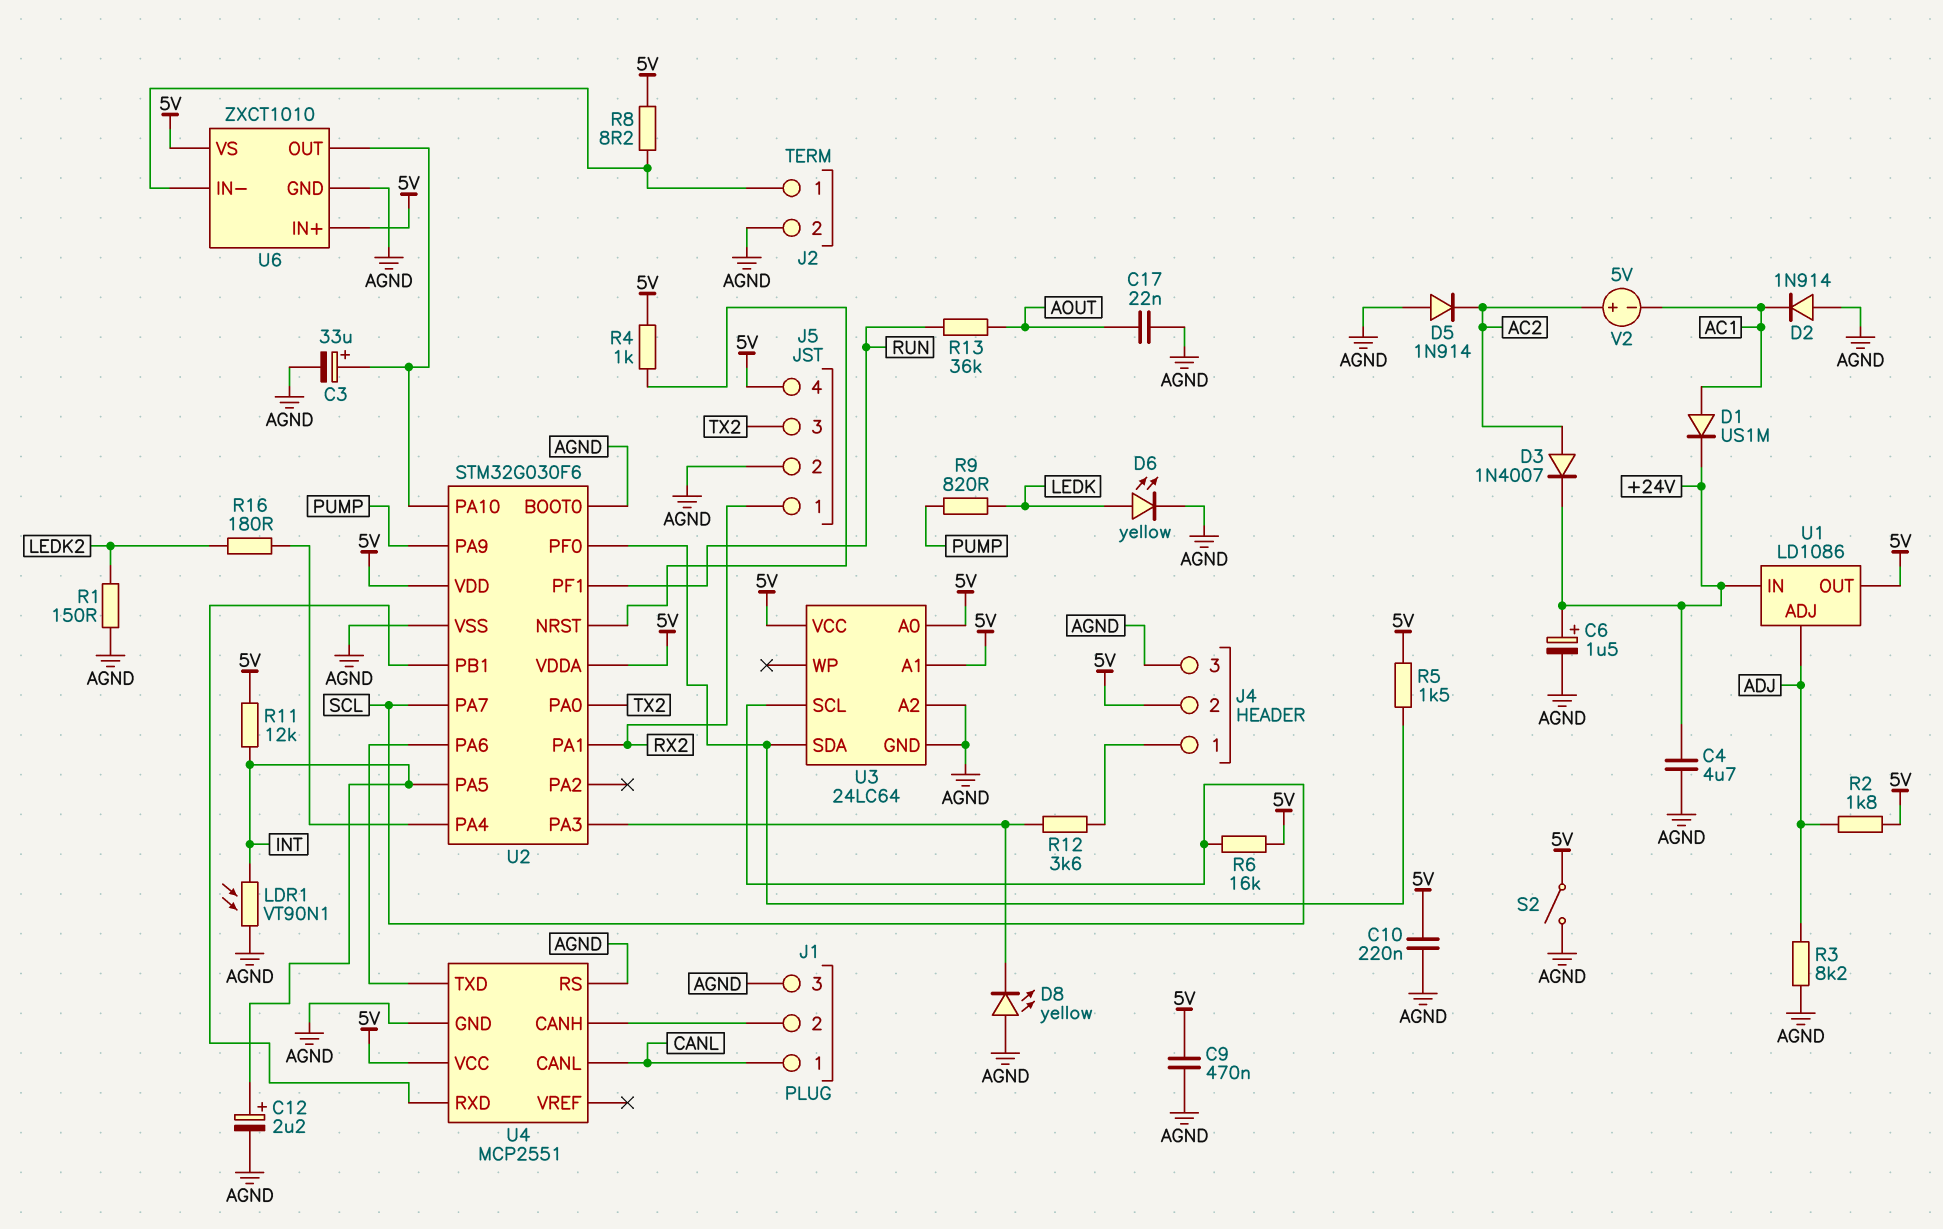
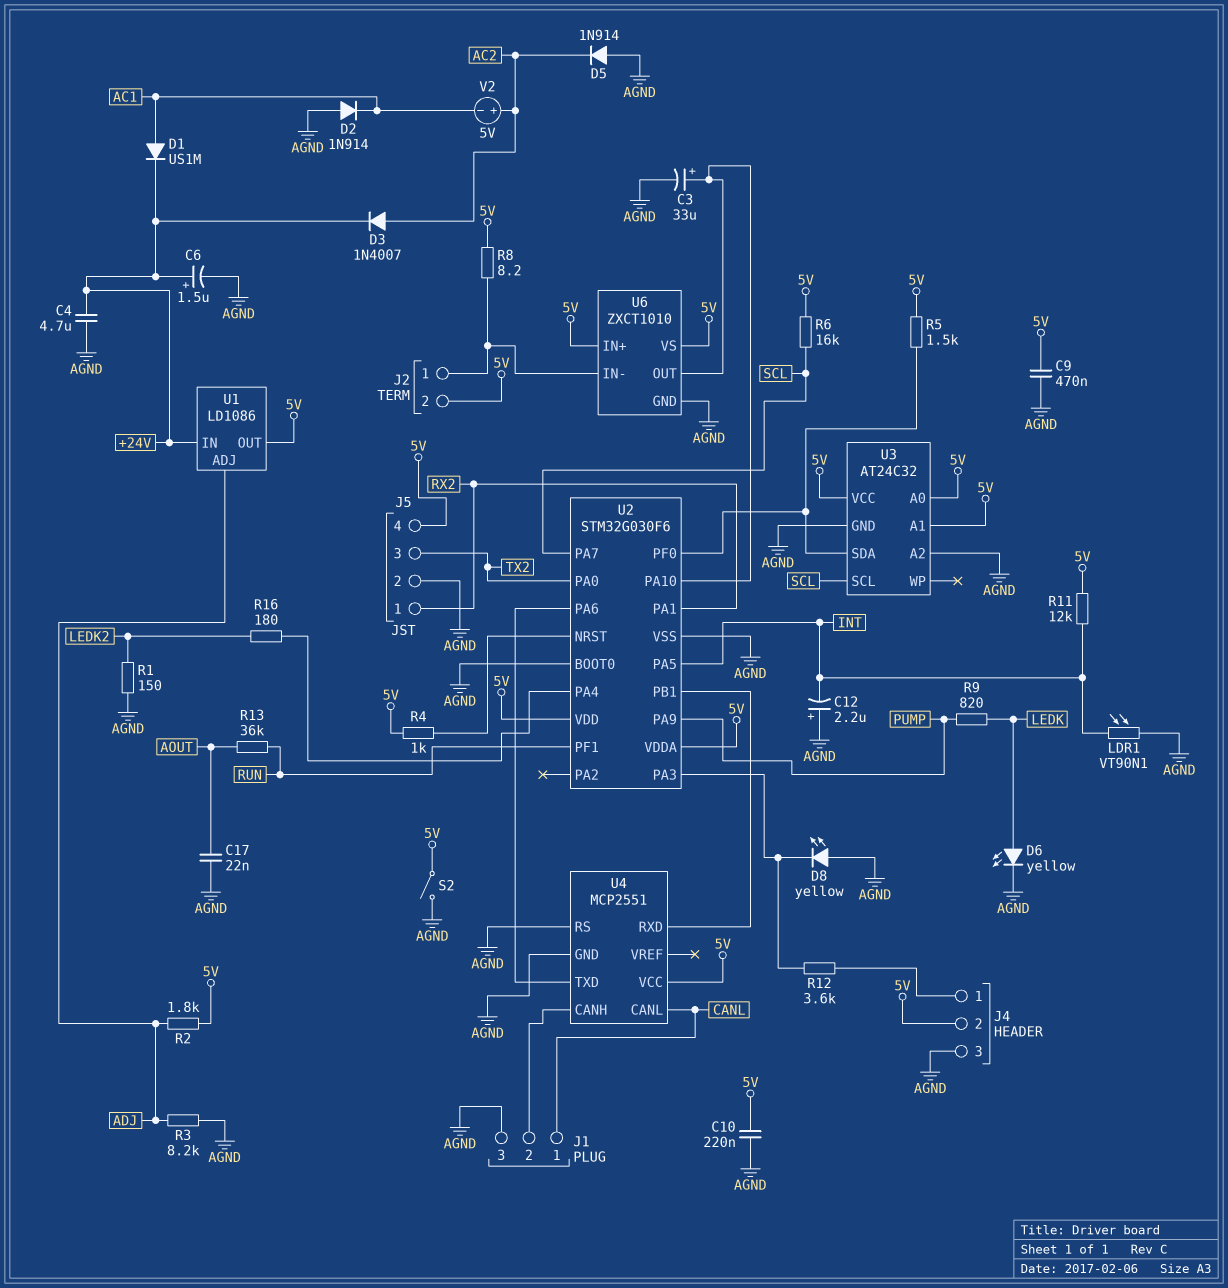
C12: 2.2uF (plus INT, minus AGND) -> 2.2uF (plus AGND, minus INT)
J2 pin 2: AGND -> 5V
U3: 24LC64 -> AT24C32

